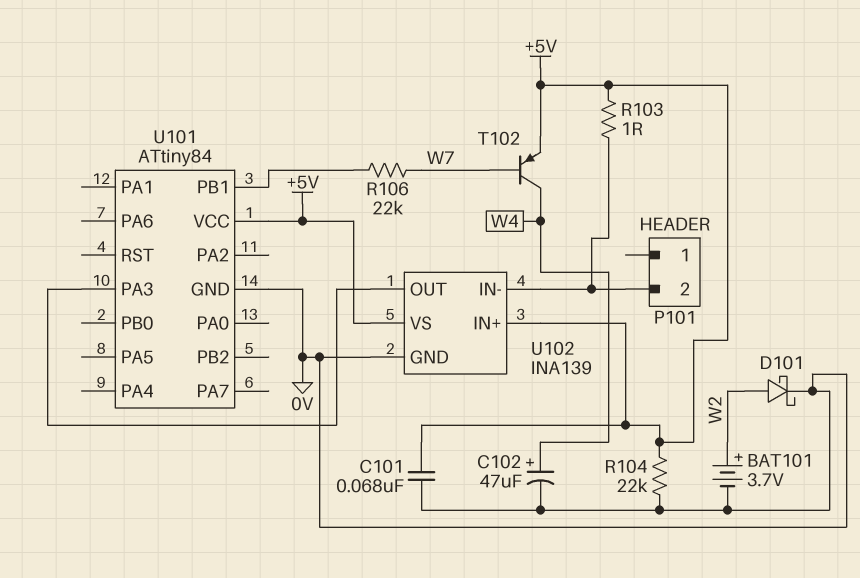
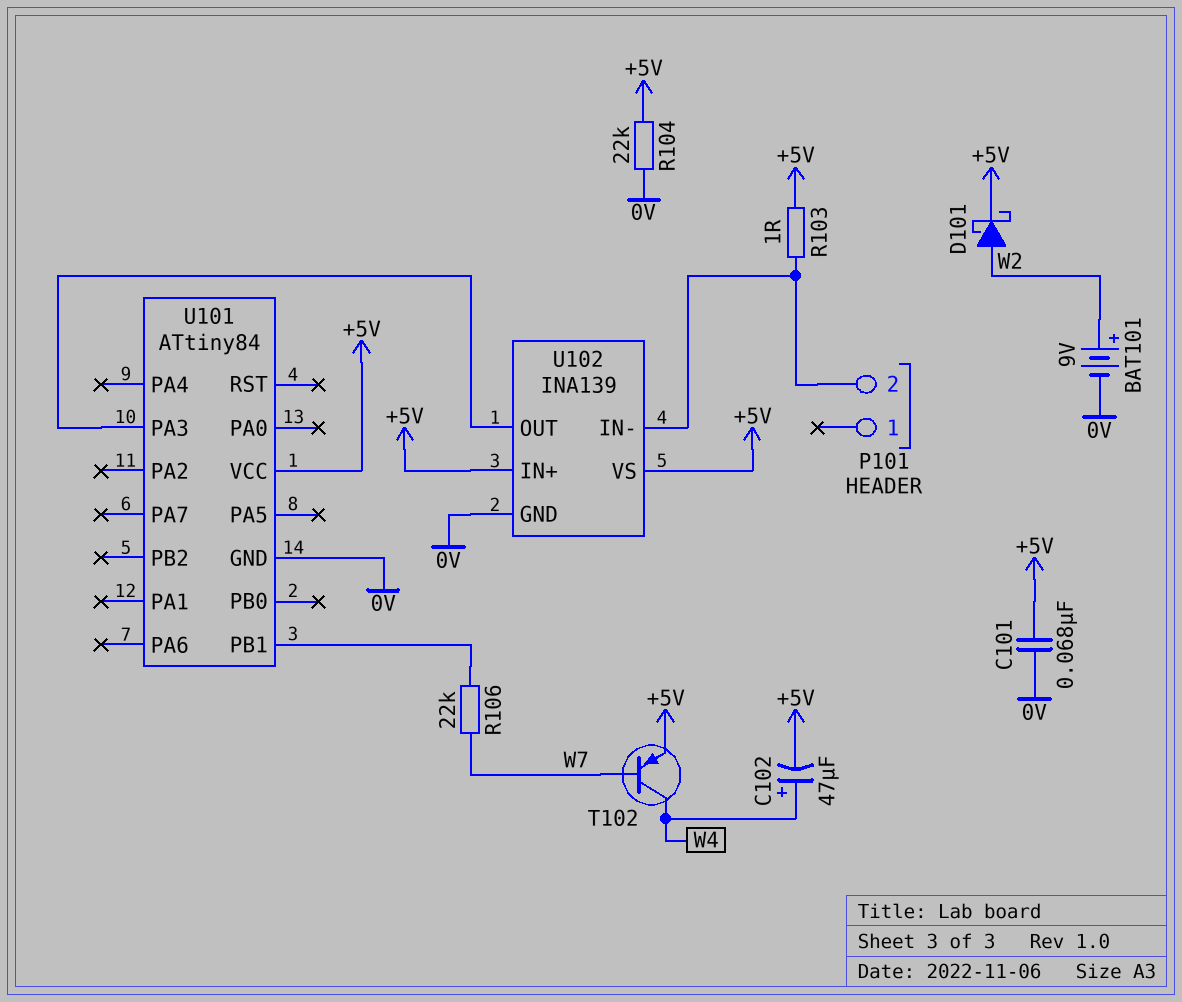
BAT101: 3.7V (plus W2, minus 0V) -> 9V (plus W2, minus 0V)
C102: 47uF (plus W4, minus 0V) -> 47uF (plus W4, minus +5V)
D101: schottky (A W2, K 0V) -> schottky (A W2, K +5V)

